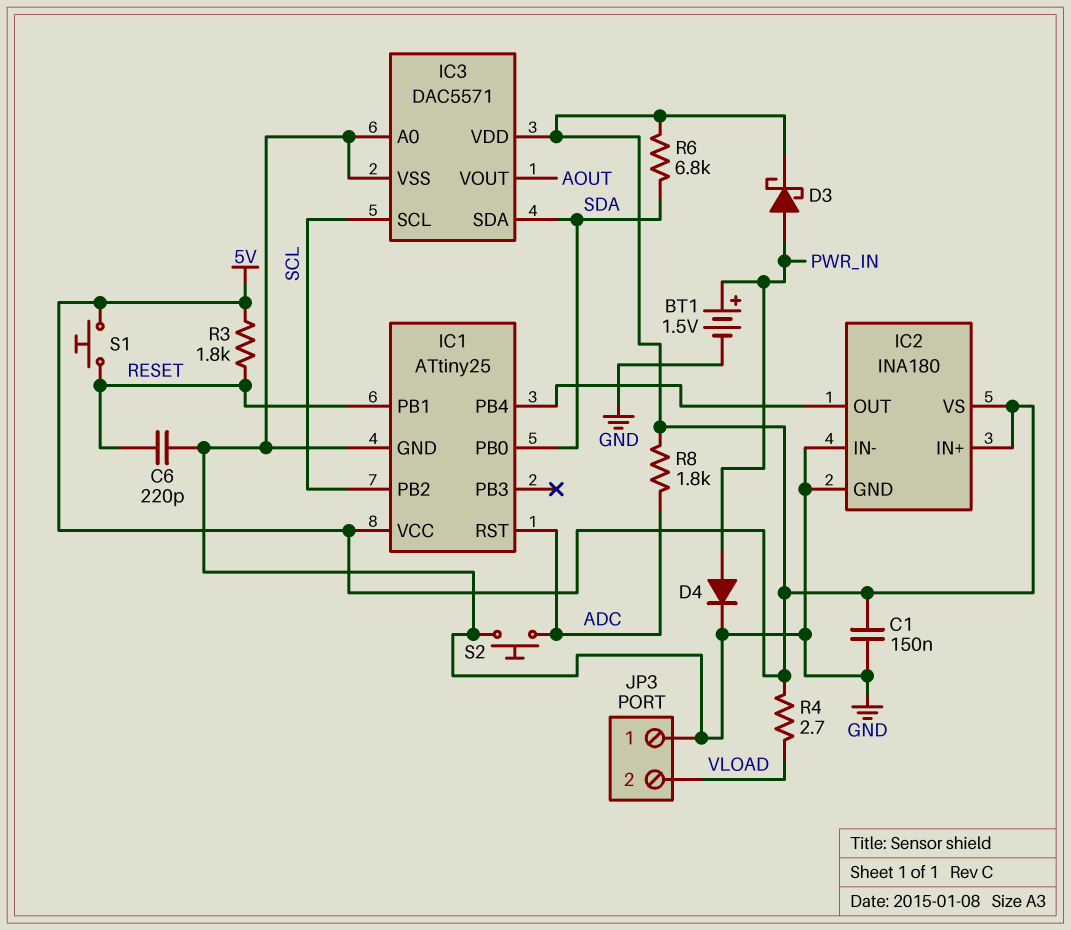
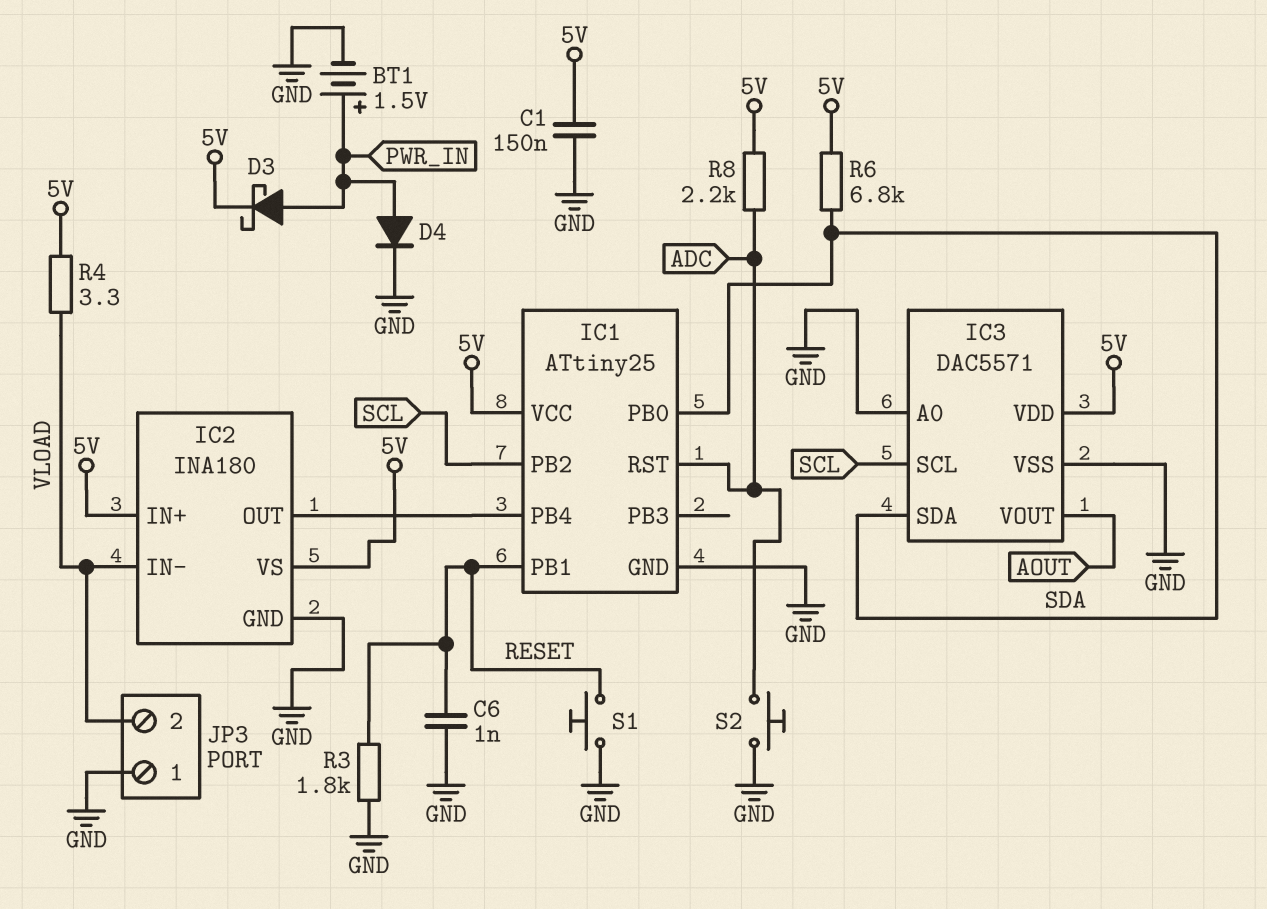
C6: 220pF (GND, RESET) -> 1nF (GND, RESET)
IC2 pin IN-: GND -> VLOAD
R3: 1.8k (5V, RESET) -> 1.8k (GND, RESET)
R4: 2.7 (5V, VLOAD) -> 3.3 (5V, VLOAD)
R8: 1.8k (5V, ADC) -> 2.2k (5V, ADC)
S1: button (5V, RESET) -> button (GND, RESET)

